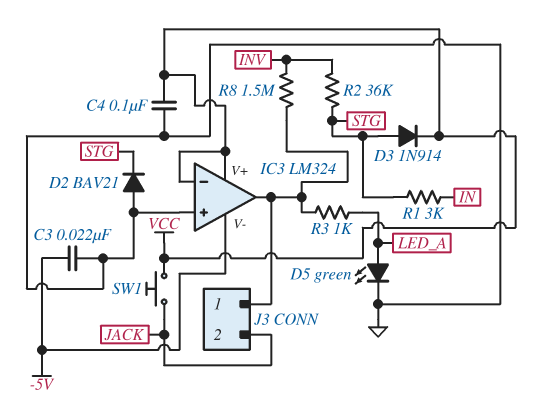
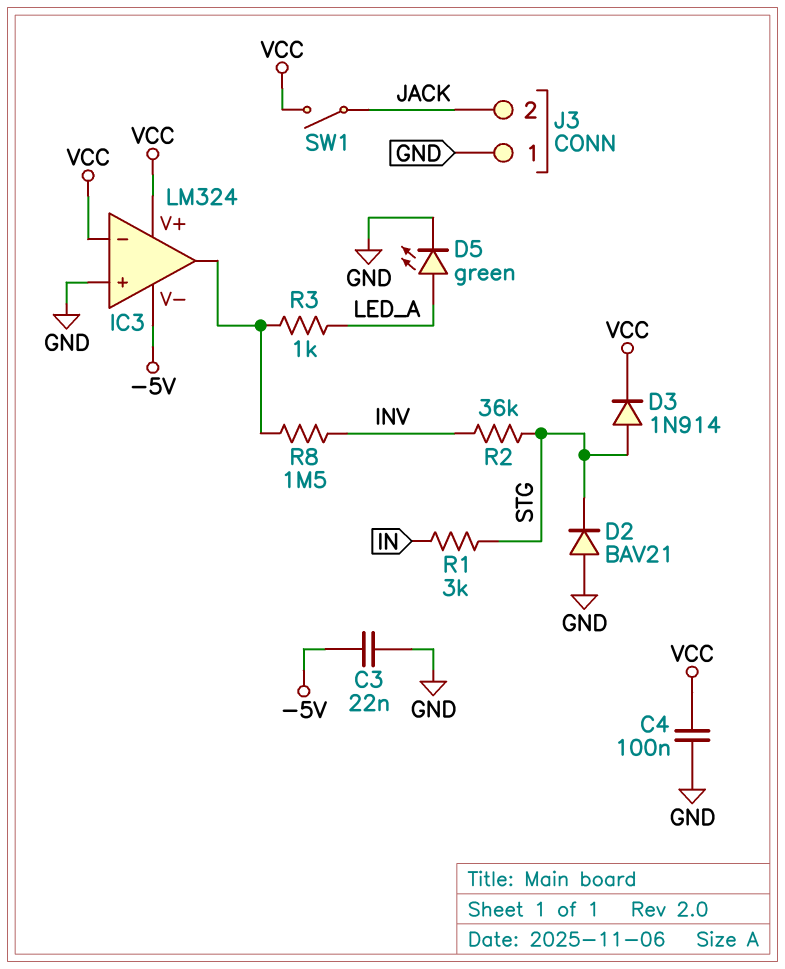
J3 pin 1: IC3/out -> GND
SW1: button (JACK, VCC) -> switch (JACK, VCC)

